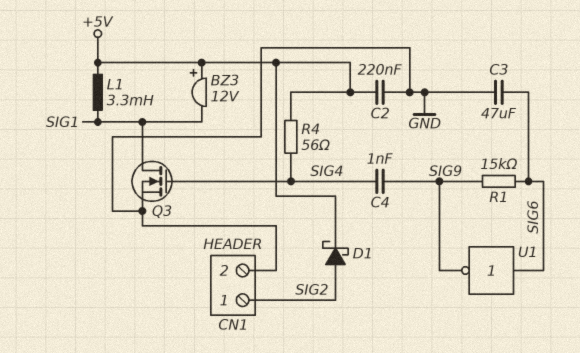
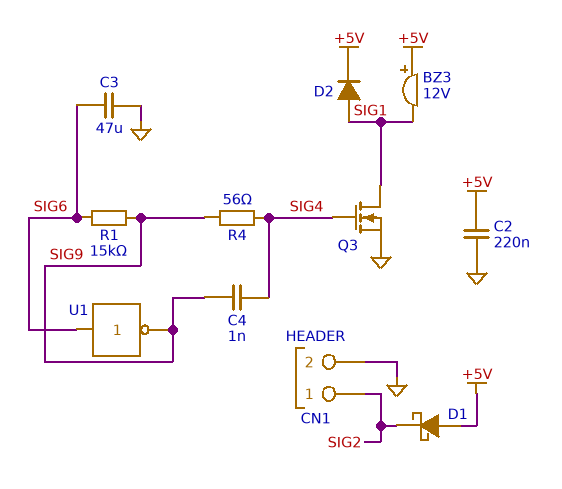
D1: schottky (A SIG2, K +5V) -> schottky (A +5V, K SIG2)
D2: none -> diode (A SIG1, K +5V)
L1: 3.3mH (+5V, SIG1) -> none
R4: 56 (+5V, SIG4) -> 56 (SIG4, SIG9)

